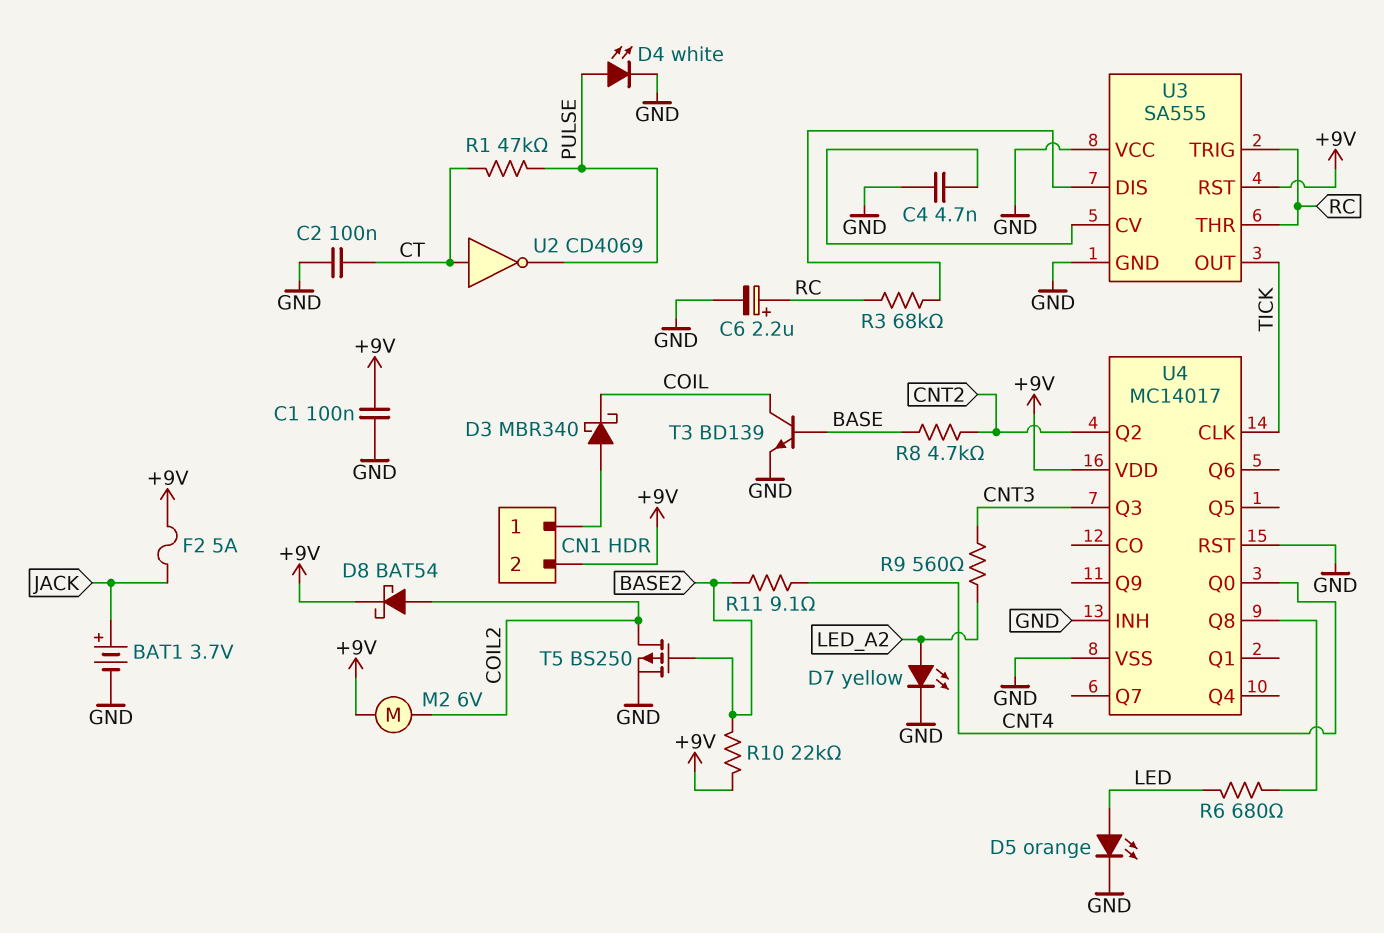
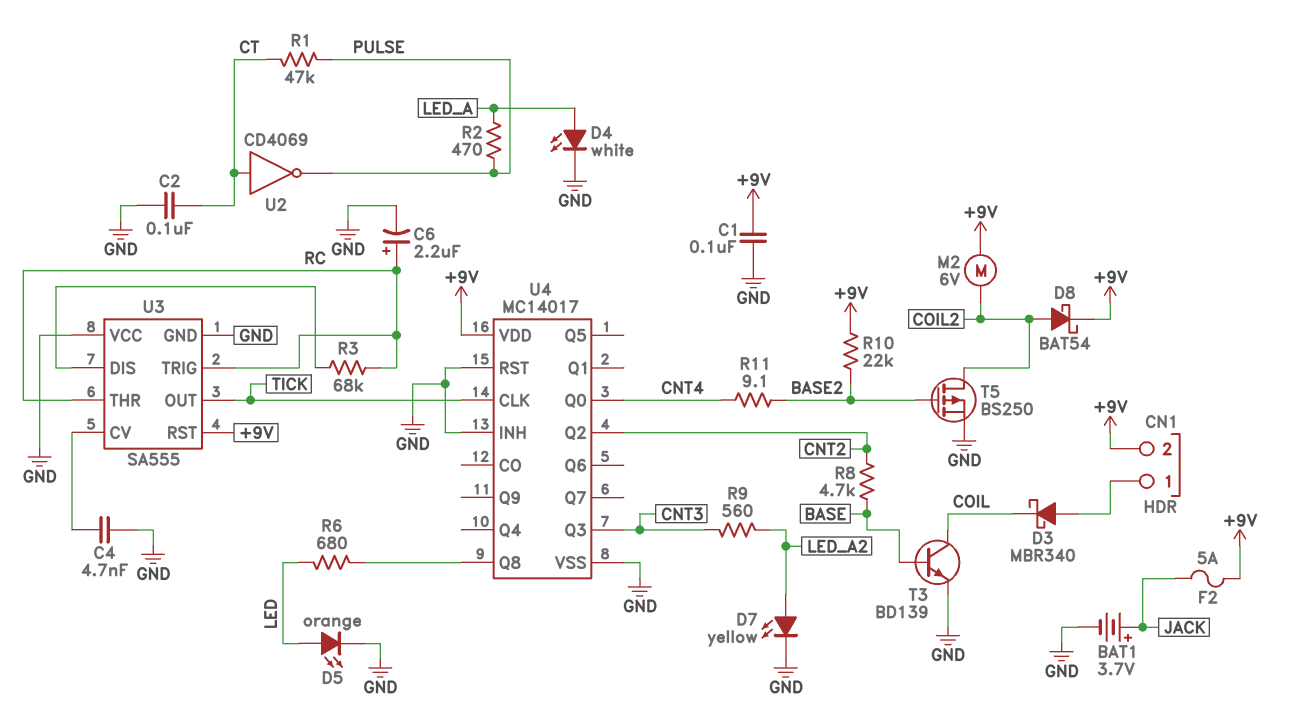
D4: LED white (A PULSE, K GND) -> LED white (A LED_A, K GND)
R2: none -> 470 (LED_A, PULSE)

